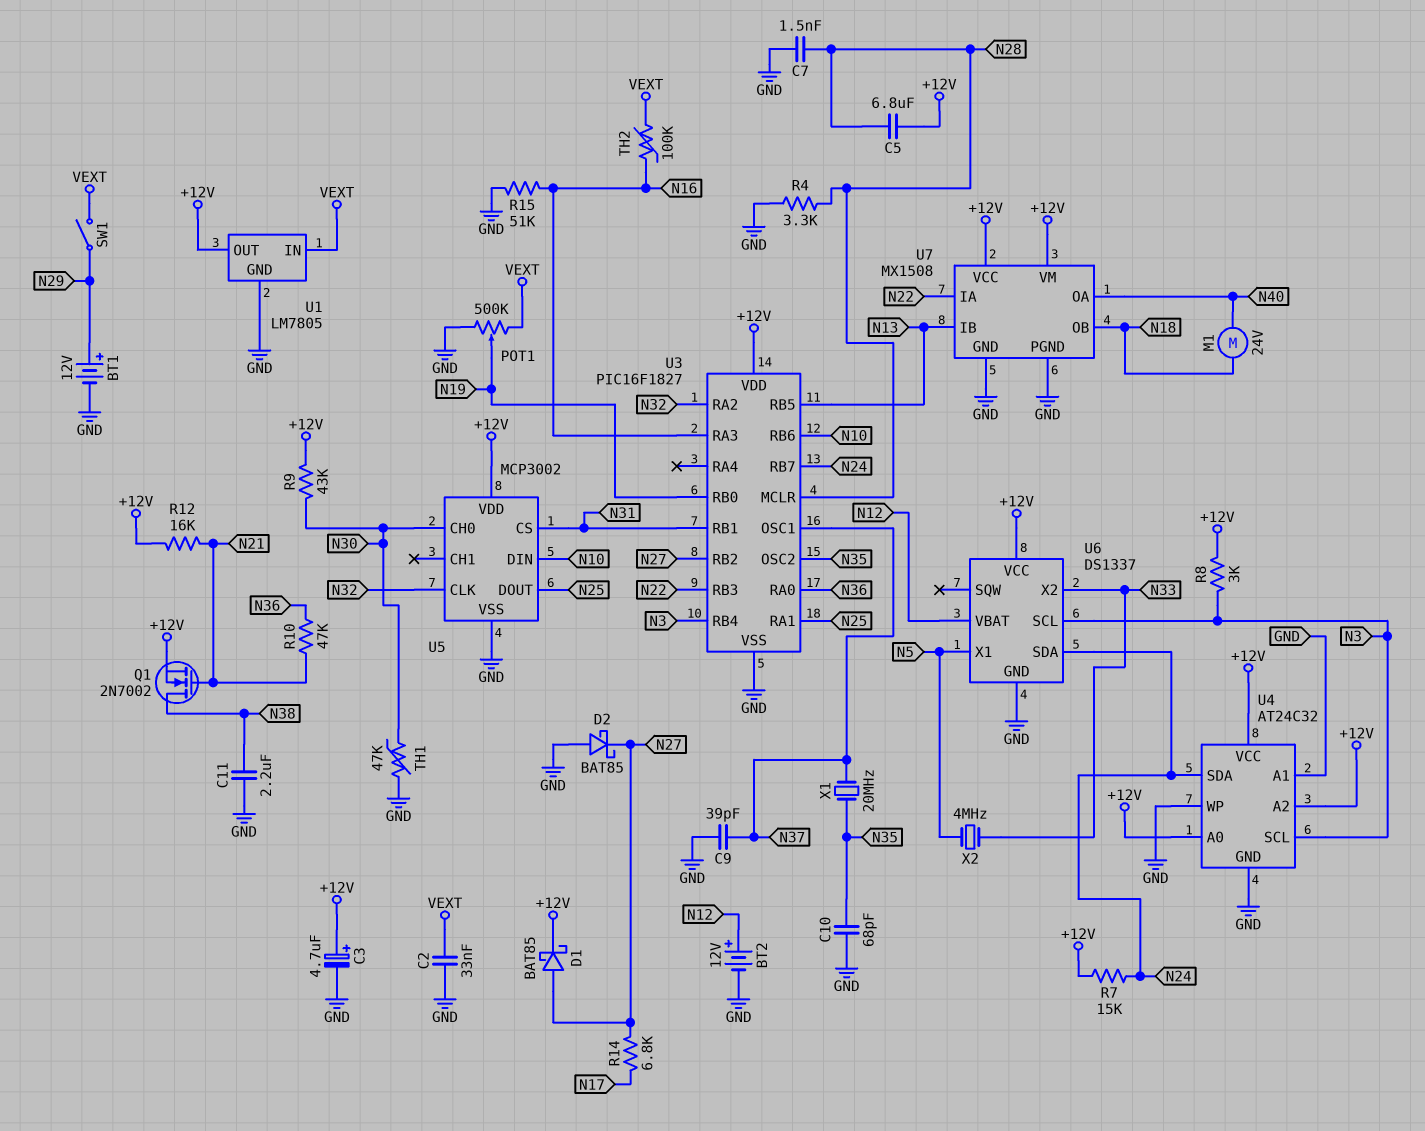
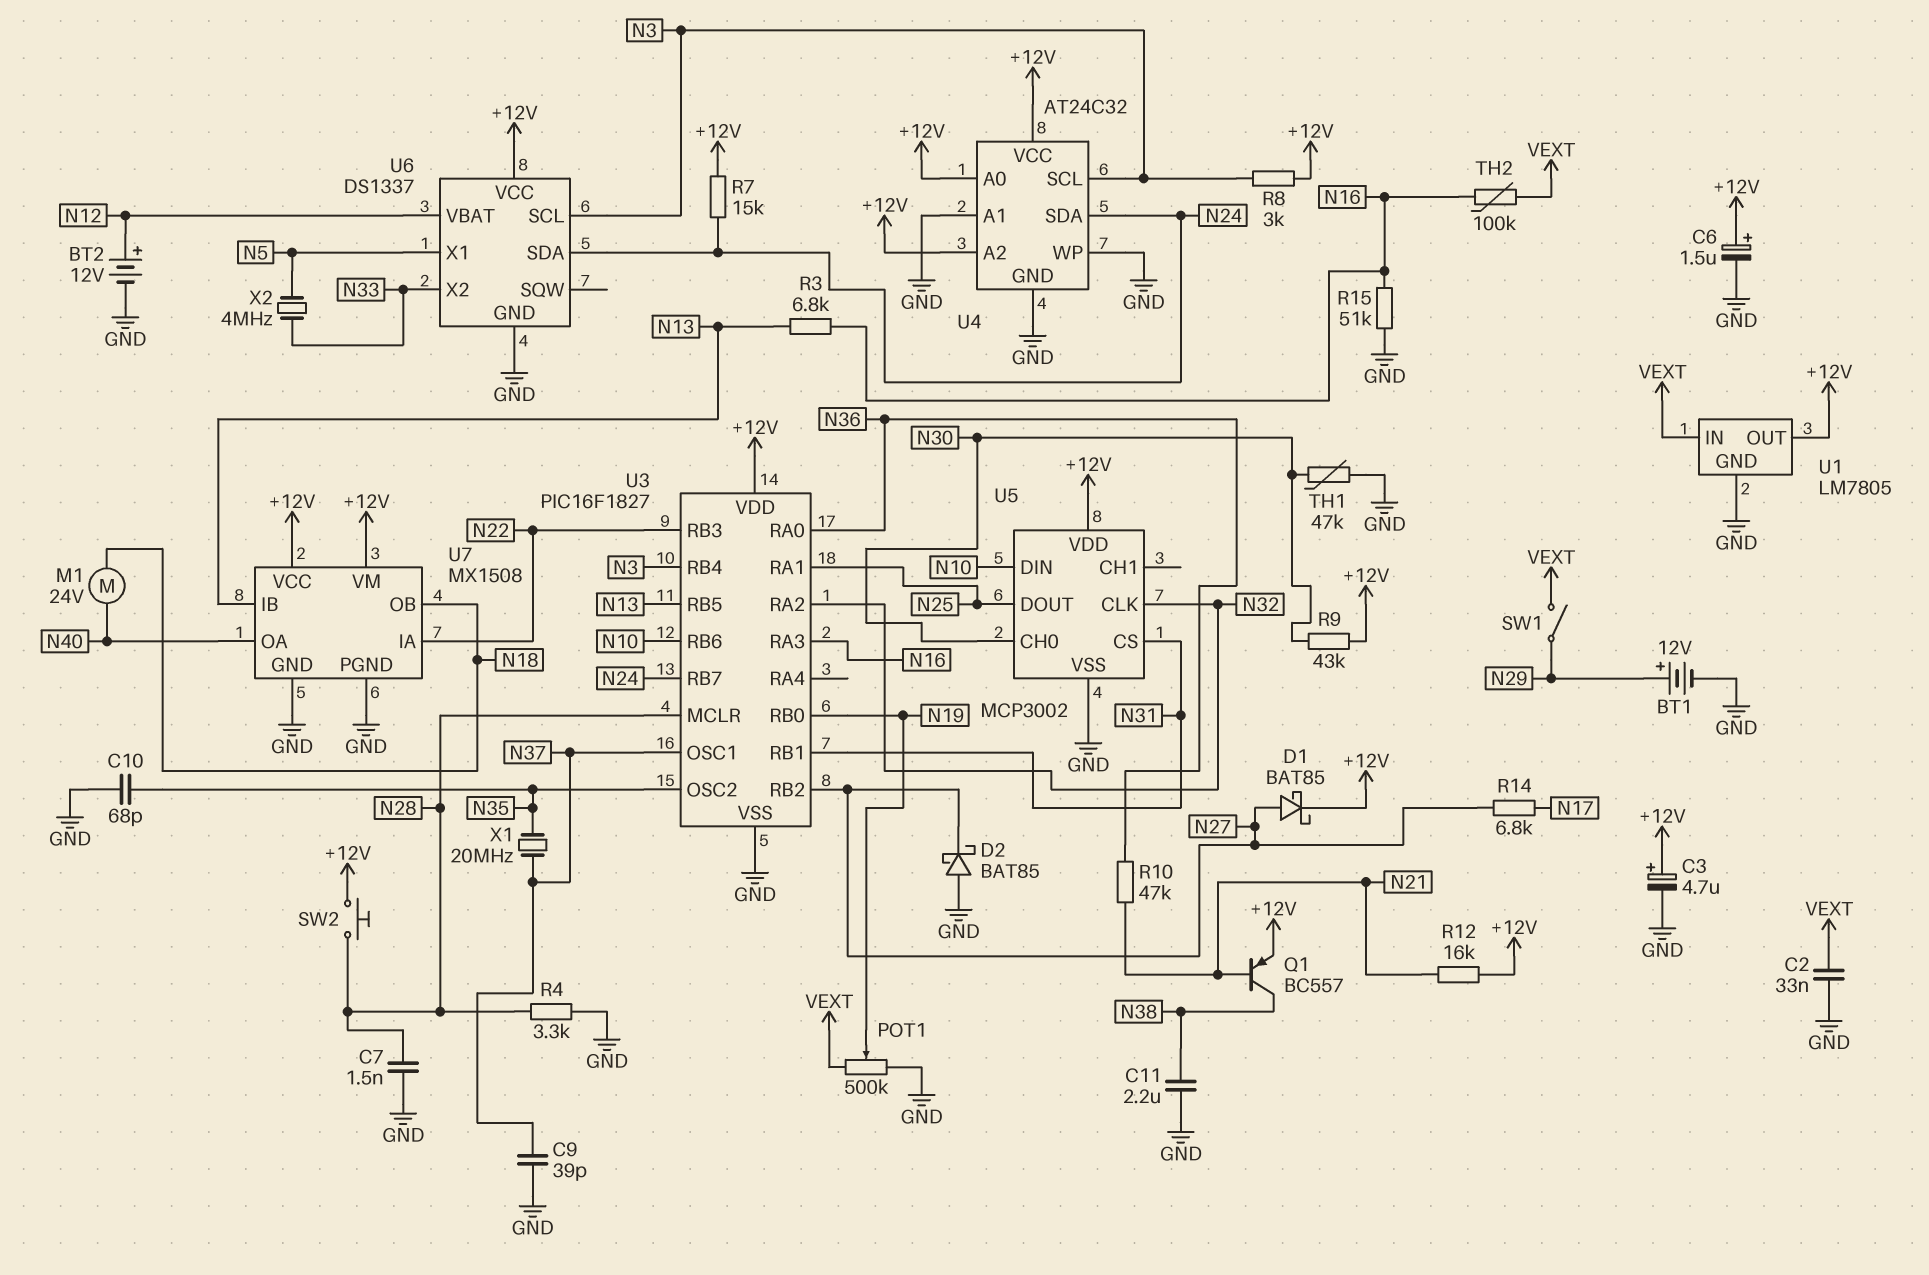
C5: 6.8uF (+12V, N28) -> none
C6: none -> 1.5uF (plus +12V, minus GND)
Q1: NMOS 2N7002 (G N21, D N38, S +12V) -> PNP BC557 (B N21, C N38, E +12V)
R3: none -> 6.8k (N13, N16)
SW2: none -> button (+12V, N28)

